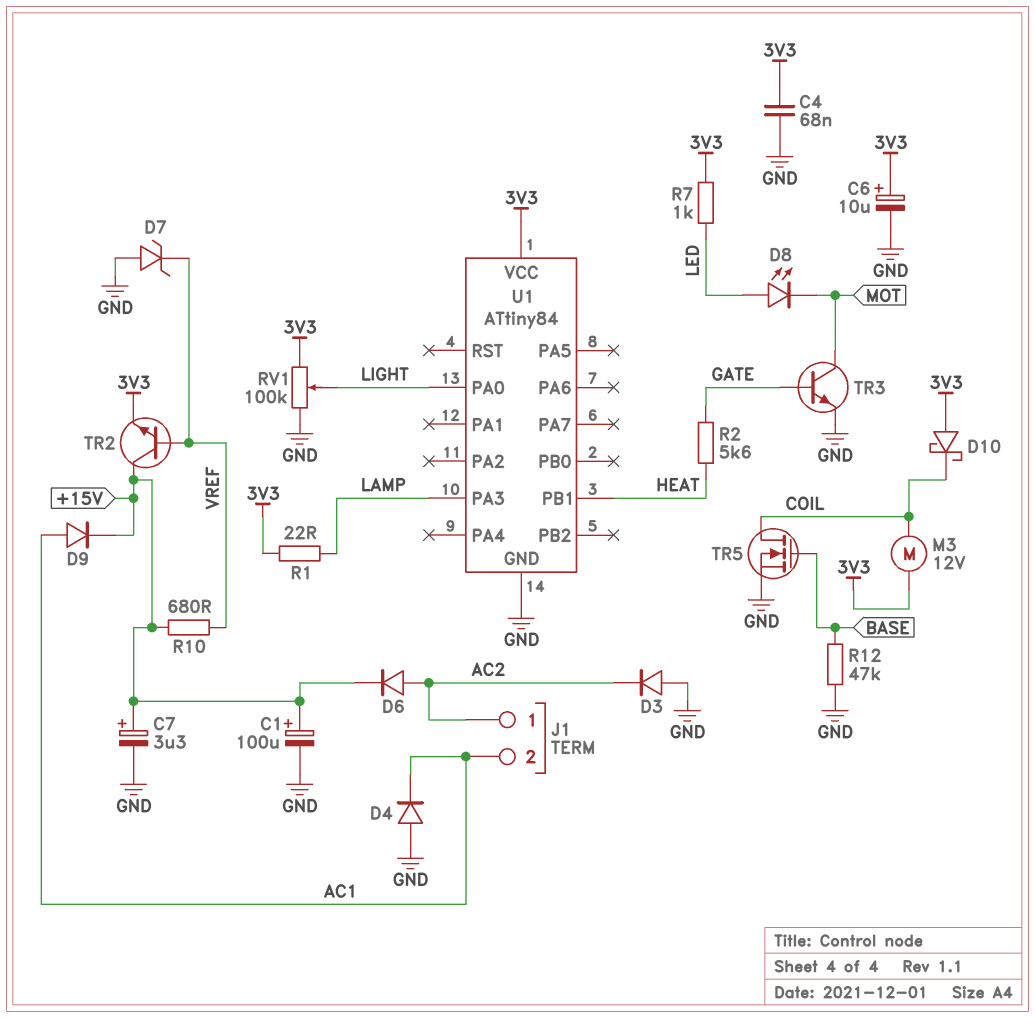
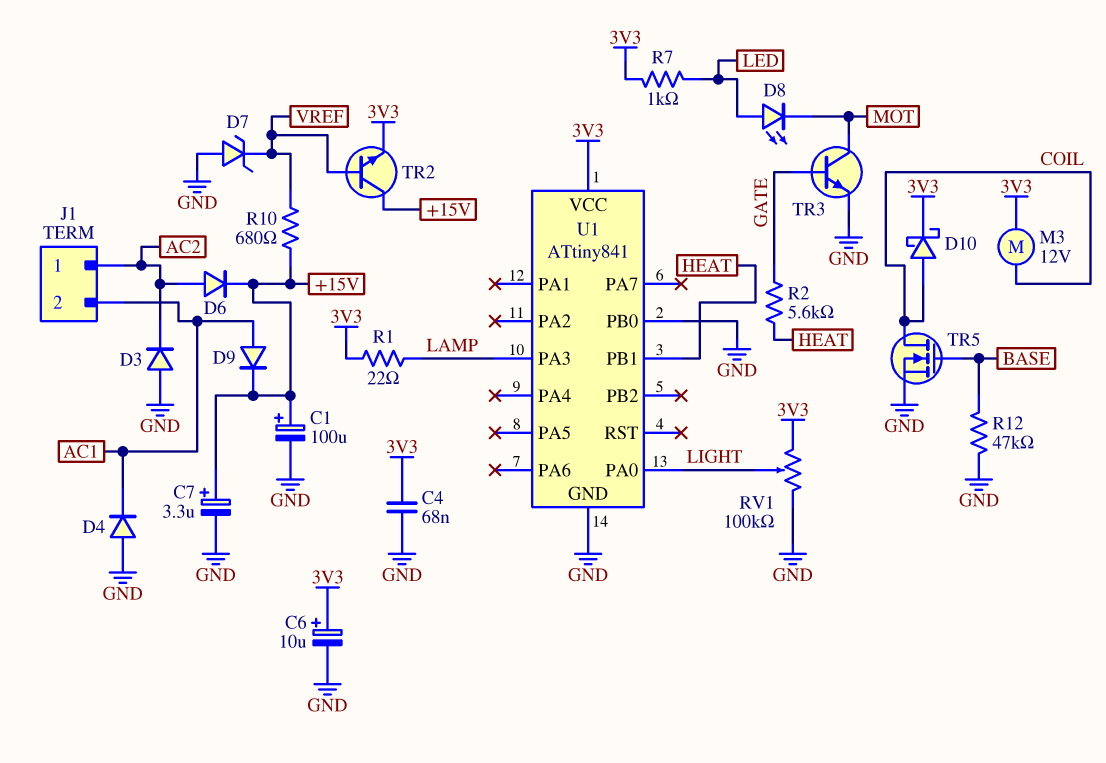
D10: schottky (A 3V3, K COIL) -> schottky (A COIL, K 3V3)
U1: ATtiny84 -> ATtiny841
U1 pin PB0: none -> GND

